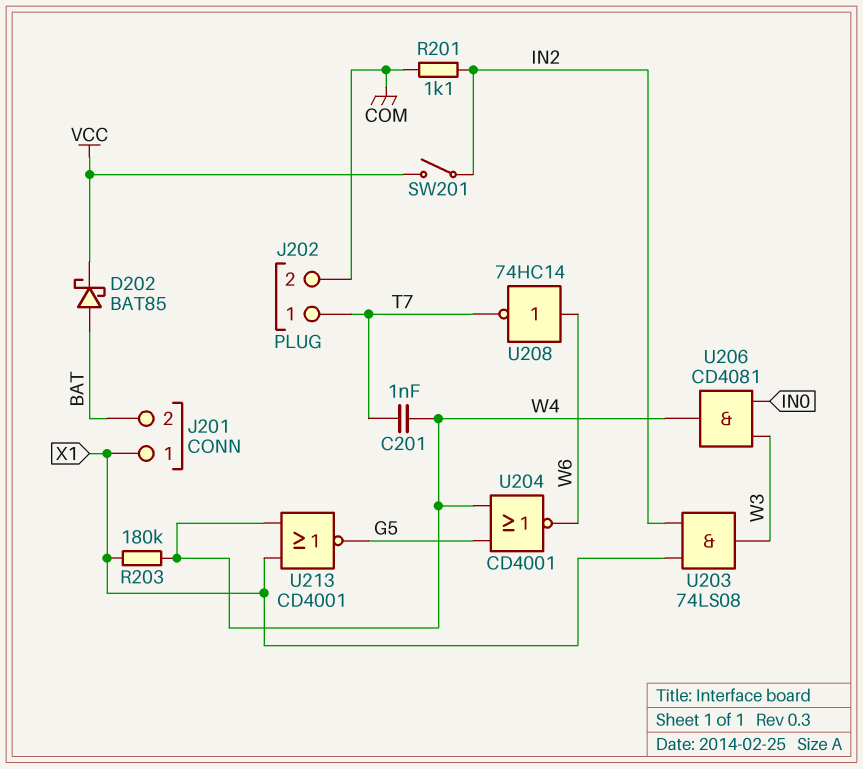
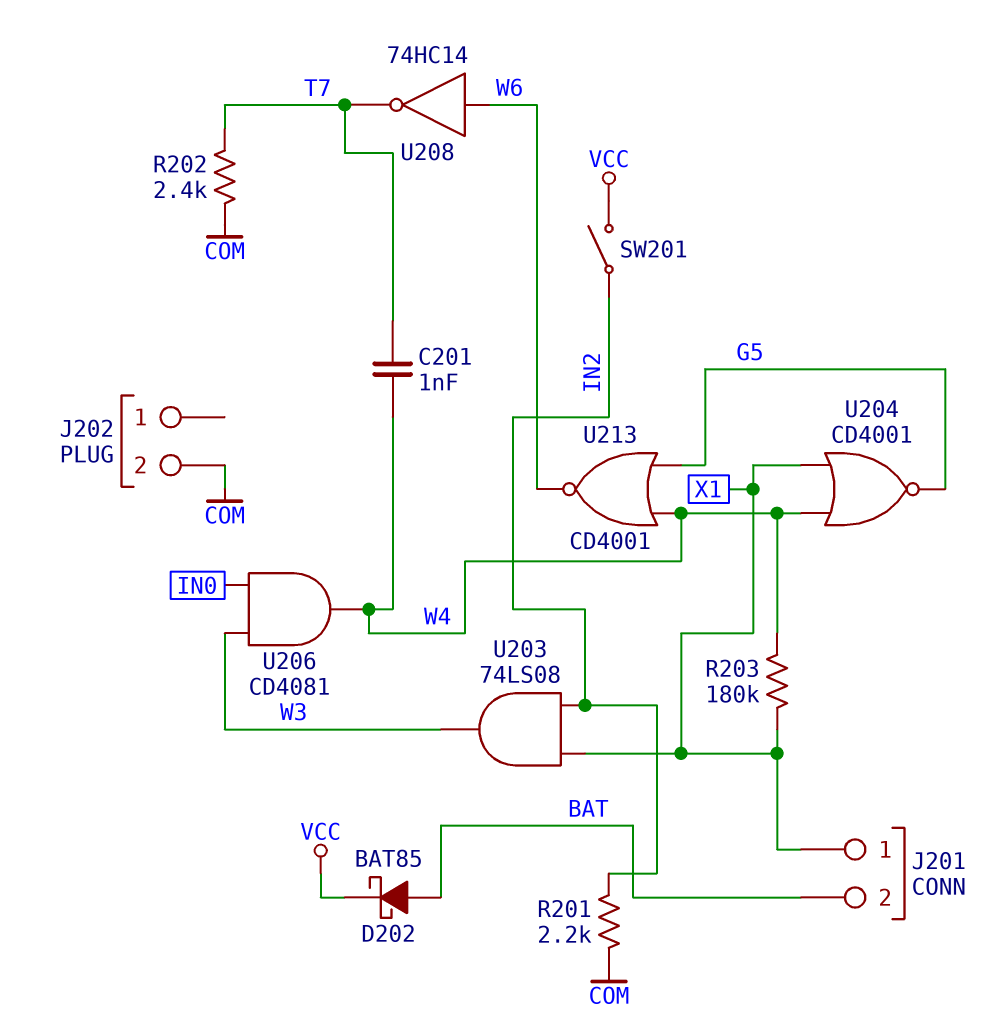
J202 pin 1: T7 -> none
R201: 1.1k (COM, IN2) -> 2.2k (COM, IN2)
R202: none -> 2.4k (COM, T7)
U204: NOR CD4001 (in G5, in W4, out W6) -> NOR CD4001 (in W4, in X1, out G5)
U213: NOR CD4001 (in W4, in X1, out G5) -> NOR CD4001 (in G5, in W4, out W6)

